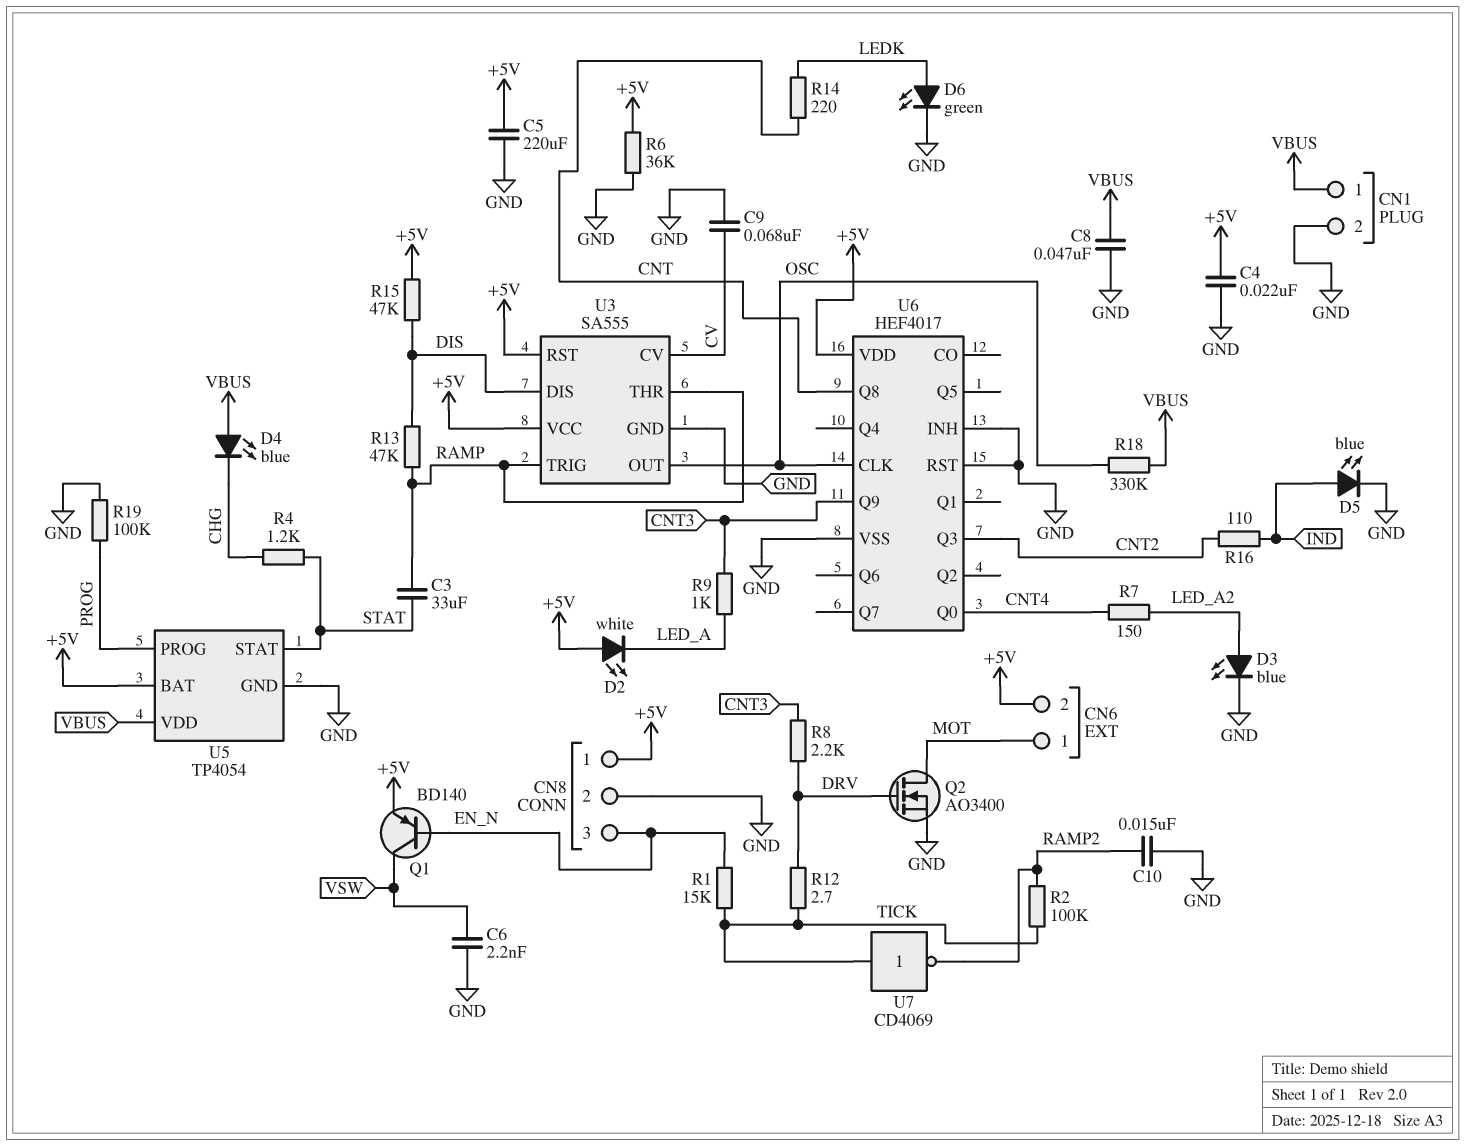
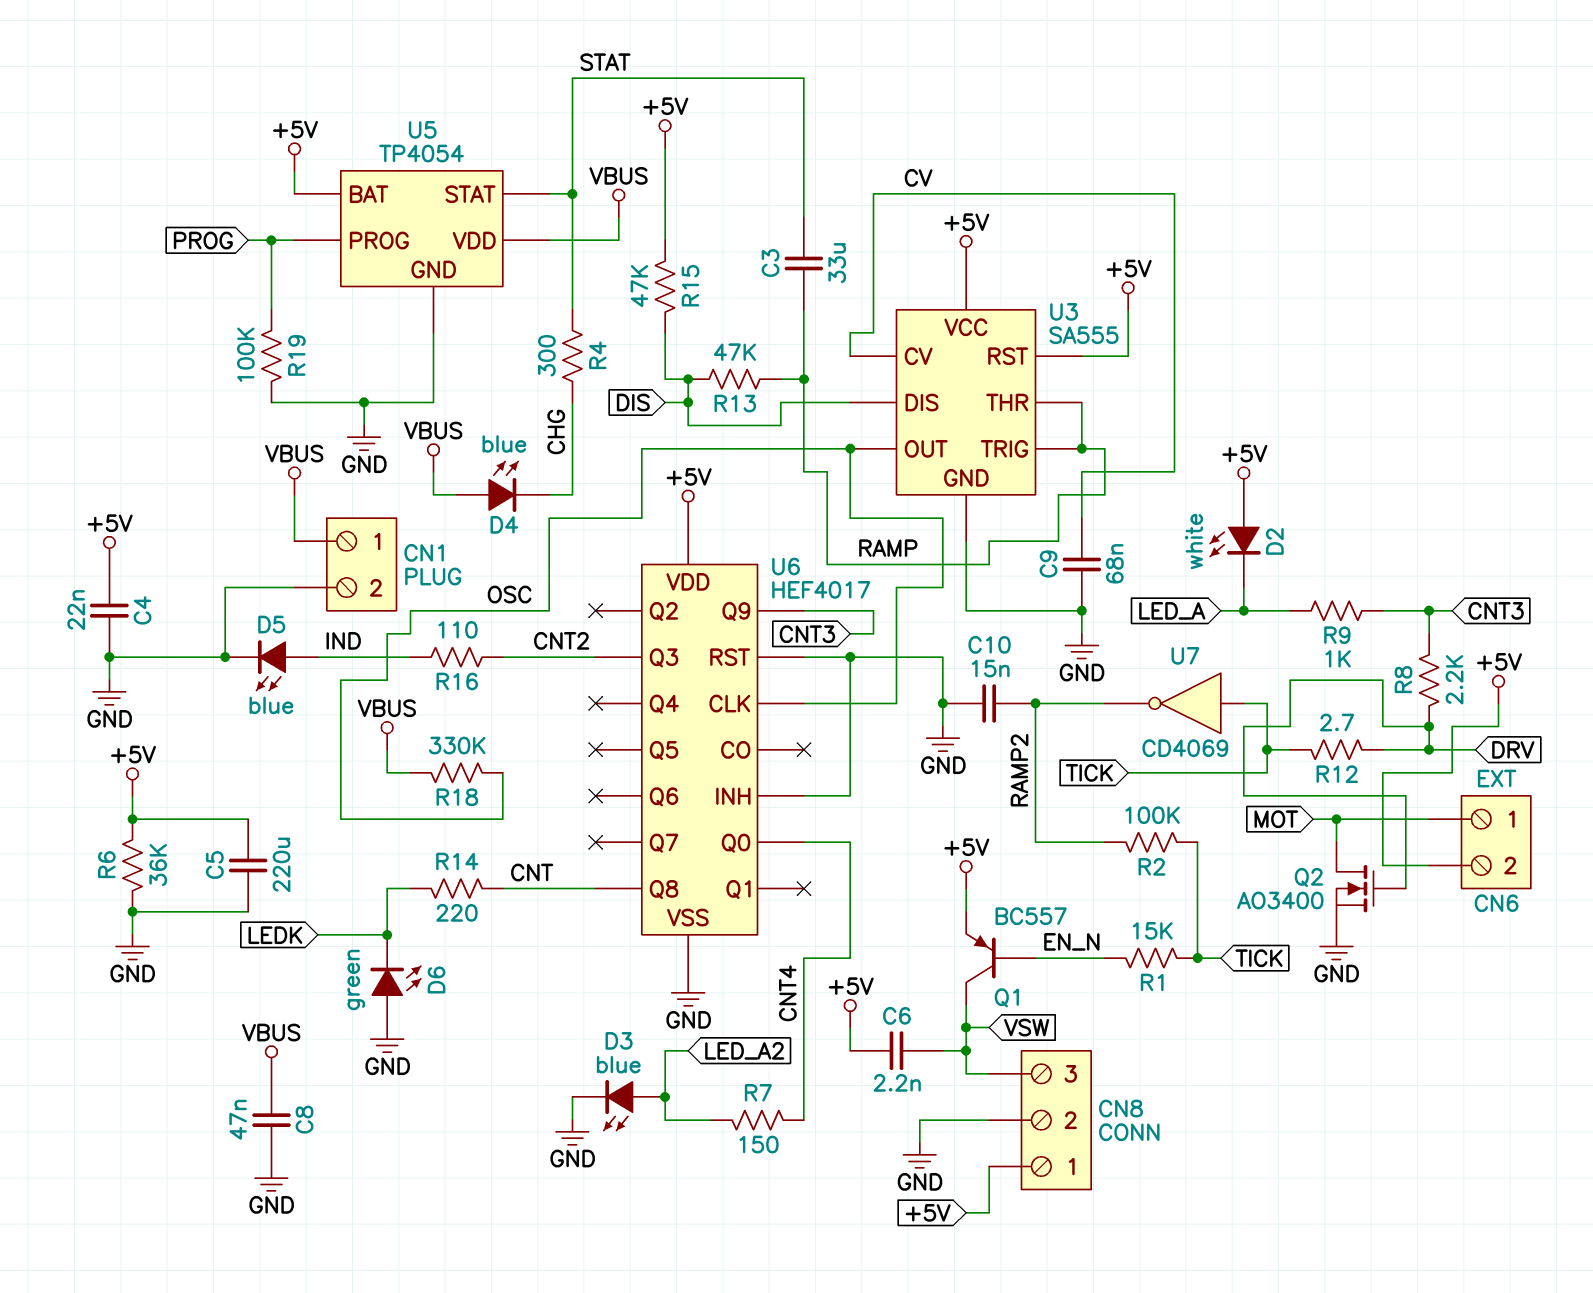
C6: 2.2nF (GND, VSW) -> 2.2nF (+5V, VSW)
CN8 pin 3: EN_N -> VSW
D6: LED green (A LEDK, K GND) -> LED green (A GND, K LEDK)
Q1: PNP BD140 (B EN_N, C VSW, E +5V) -> PNP BC557 (B EN_N, C VSW, E +5V)
R4: 1.2k (CHG, STAT) -> 300 (CHG, STAT)

